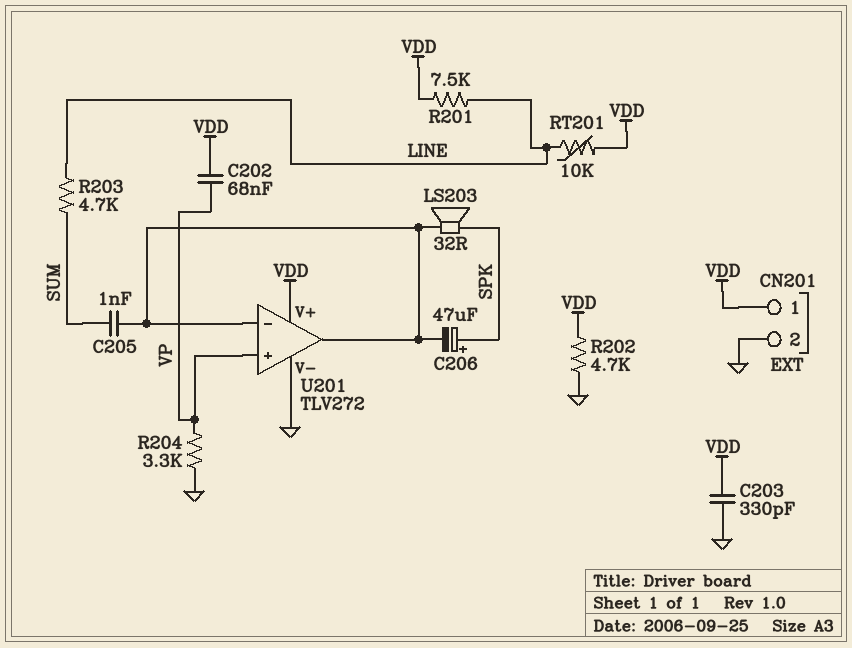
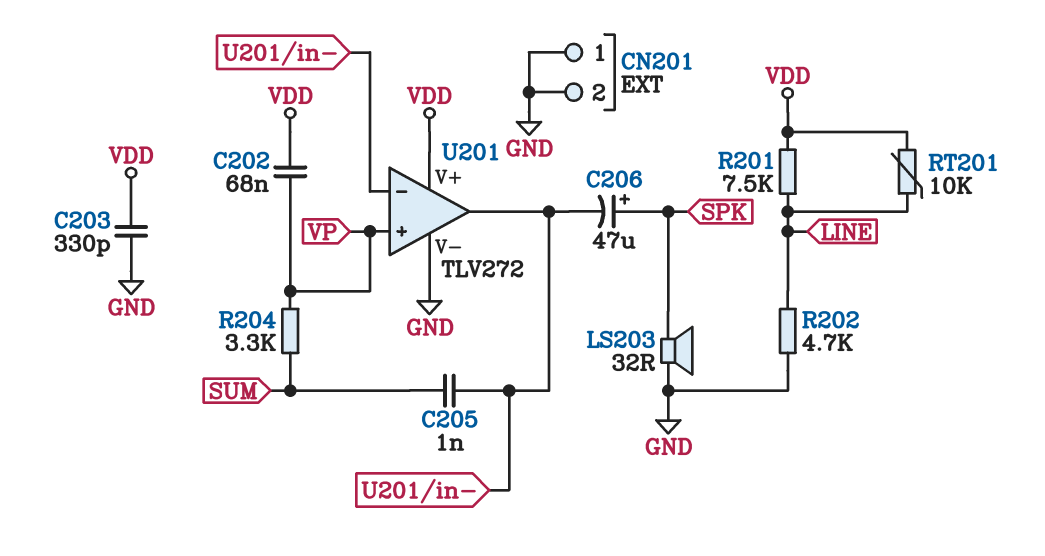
CN201 pin 1: VDD -> GND
LS203: speaker 32R (SPK, U201/in-) -> speaker 32R (GND, SPK)
R202: 4.7k (GND, VDD) -> 4.7k (GND, LINE)
R203: 4.7k (LINE, SUM) -> none
R204: 3.3k (GND, VP) -> 3.3k (SUM, VP)

